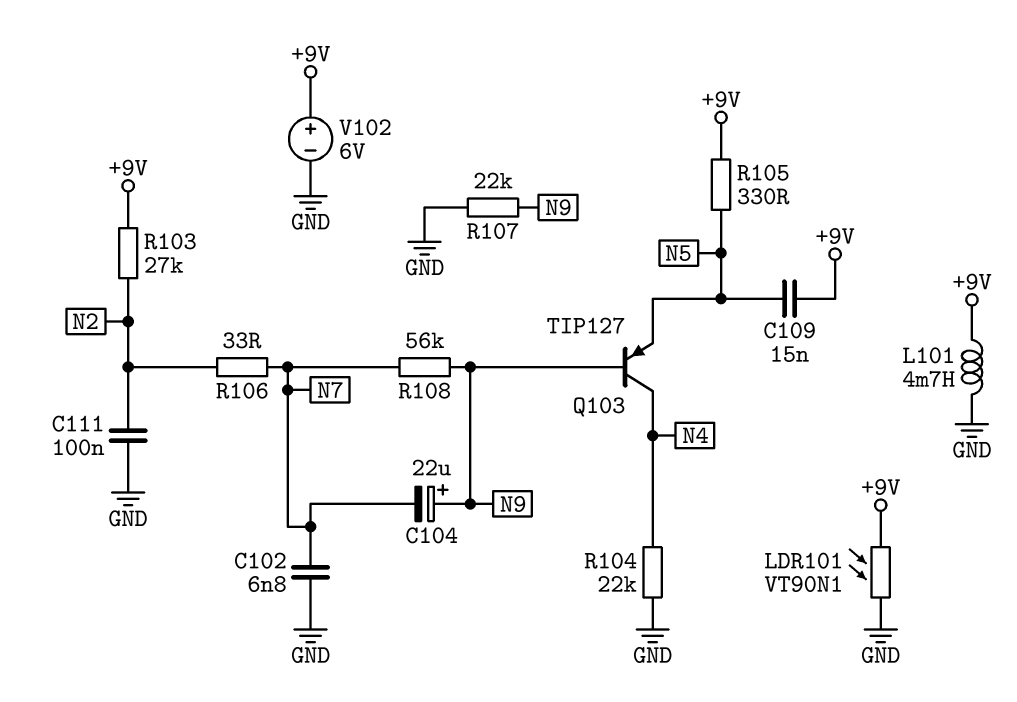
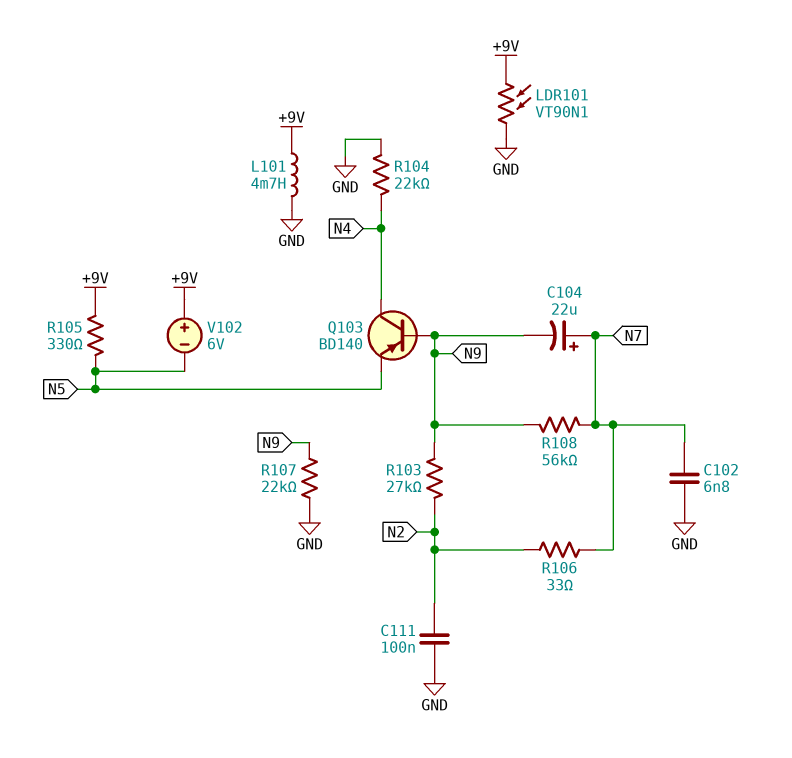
C104: 22uF (plus N9, minus N7) -> 22uF (plus N7, minus N9)
C109: 15nF (+9V, N5) -> none
Q103: PNP TIP127 (B N9, C N4, E N5) -> PNP BD140 (B N9, C N4, E N5)
R103: 27k (+9V, N2) -> 27k (N2, N9)
V102: 6V (plus +9V, minus GND) -> 6V (plus +9V, minus N5)

